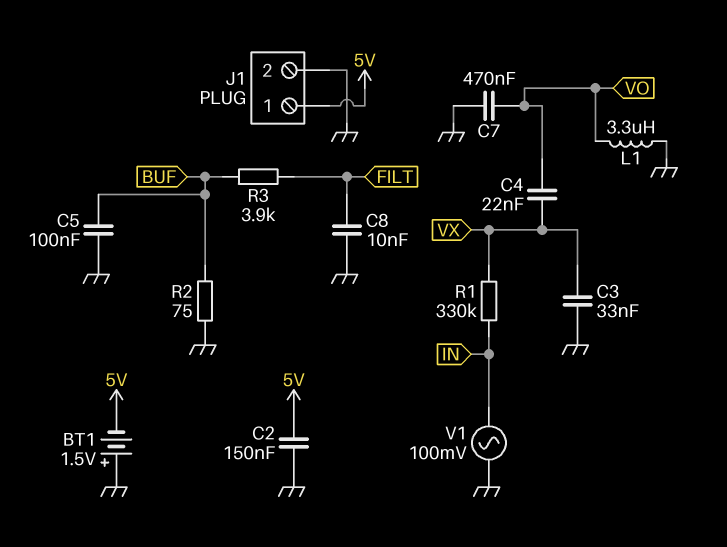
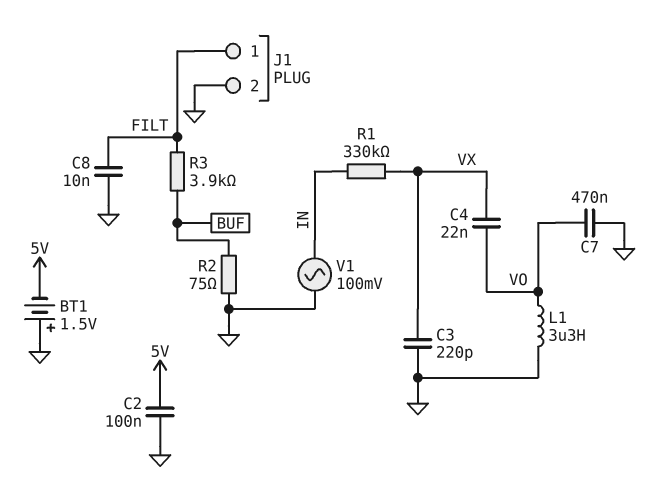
C2: 150nF (5V, GND) -> 100nF (5V, GND)
C3: 33nF (GND, VX) -> 220pF (GND, VX)
C5: 100nF (BUF, GND) -> none
J1 pin 1: 5V -> FILT

